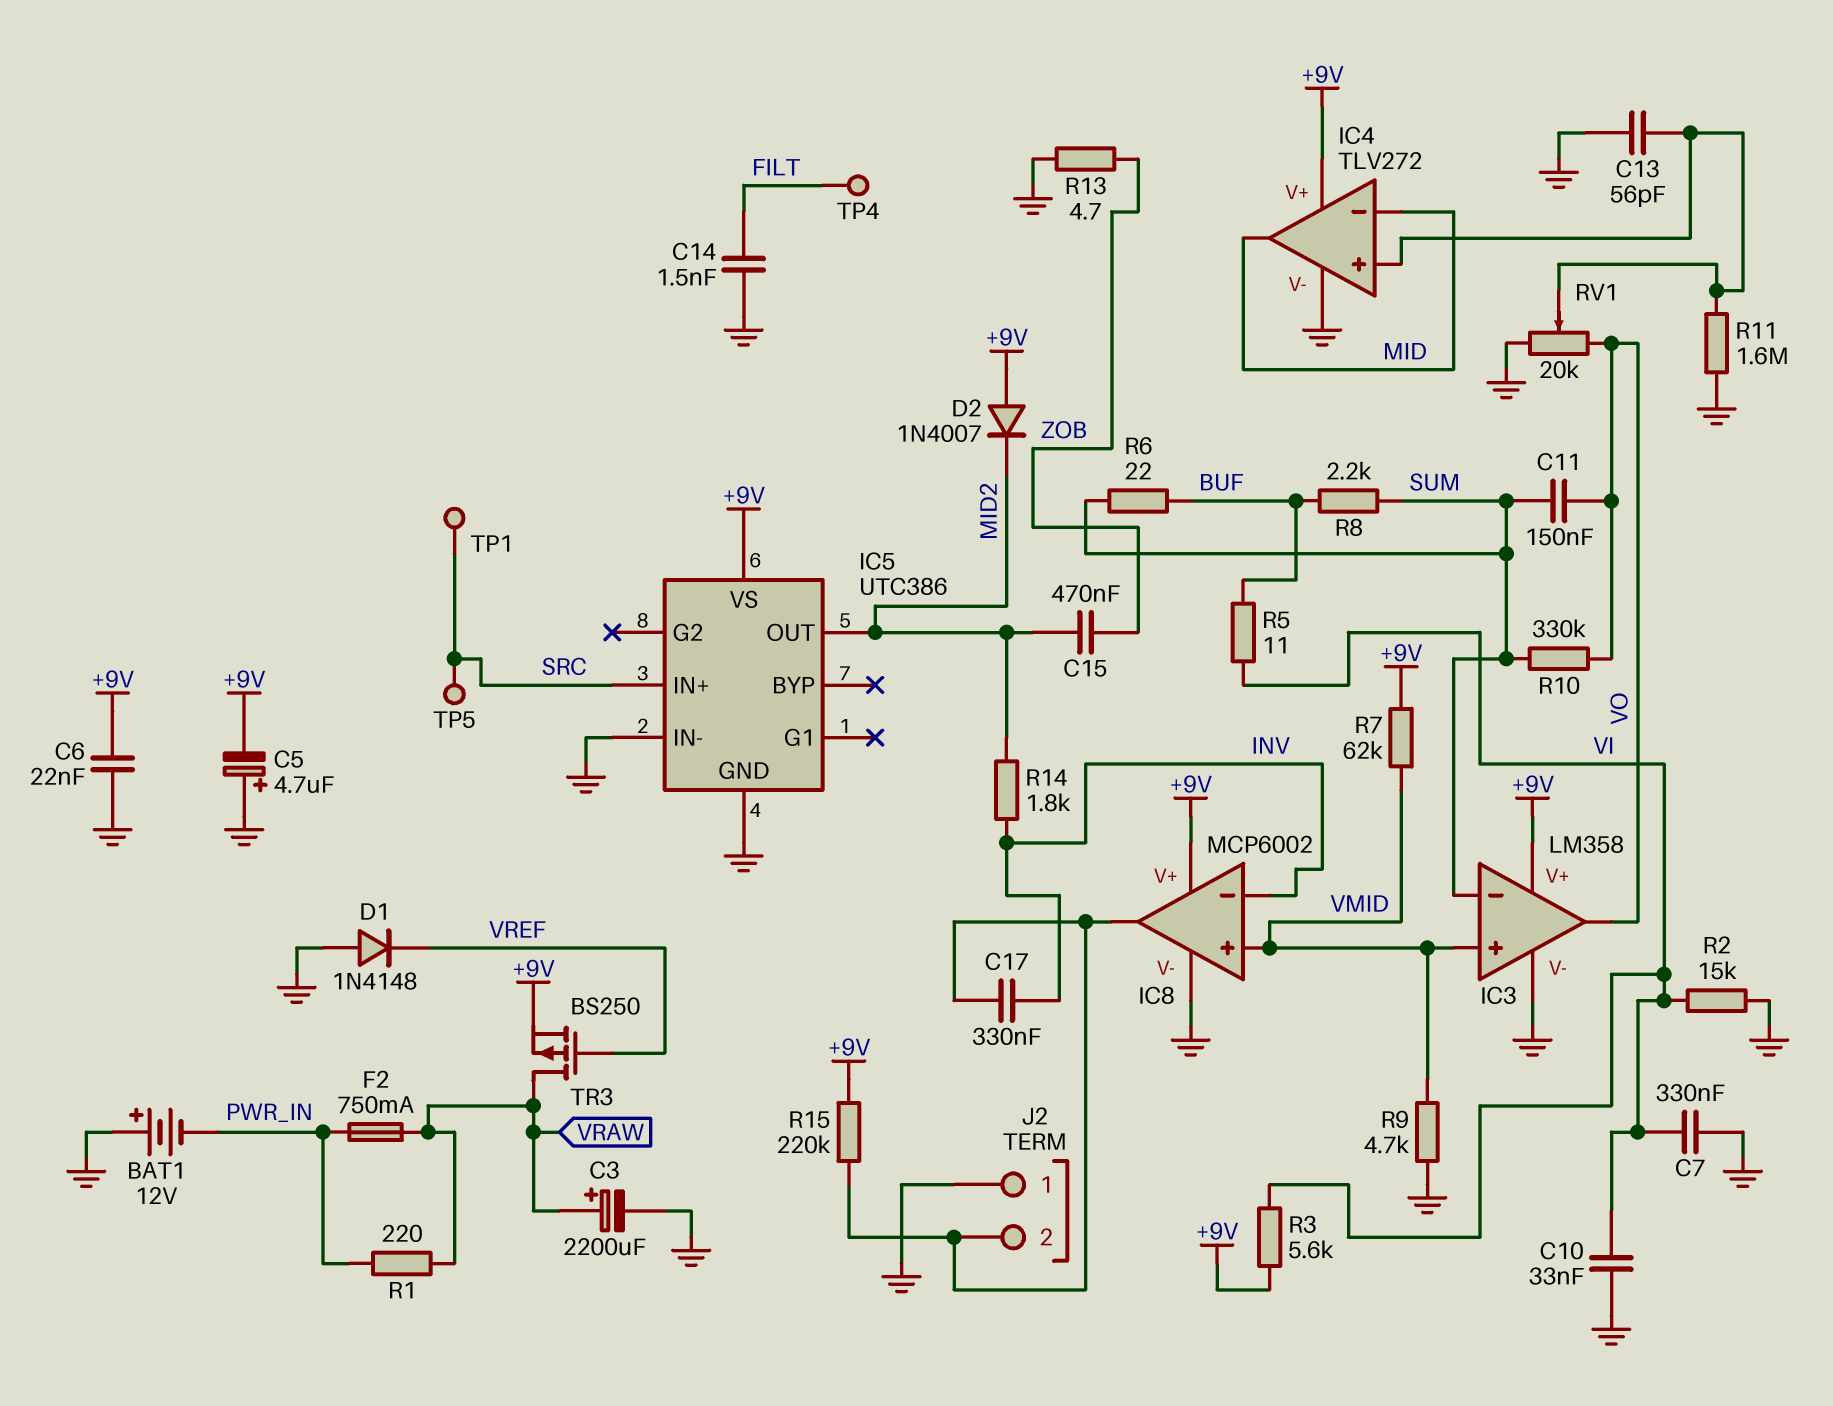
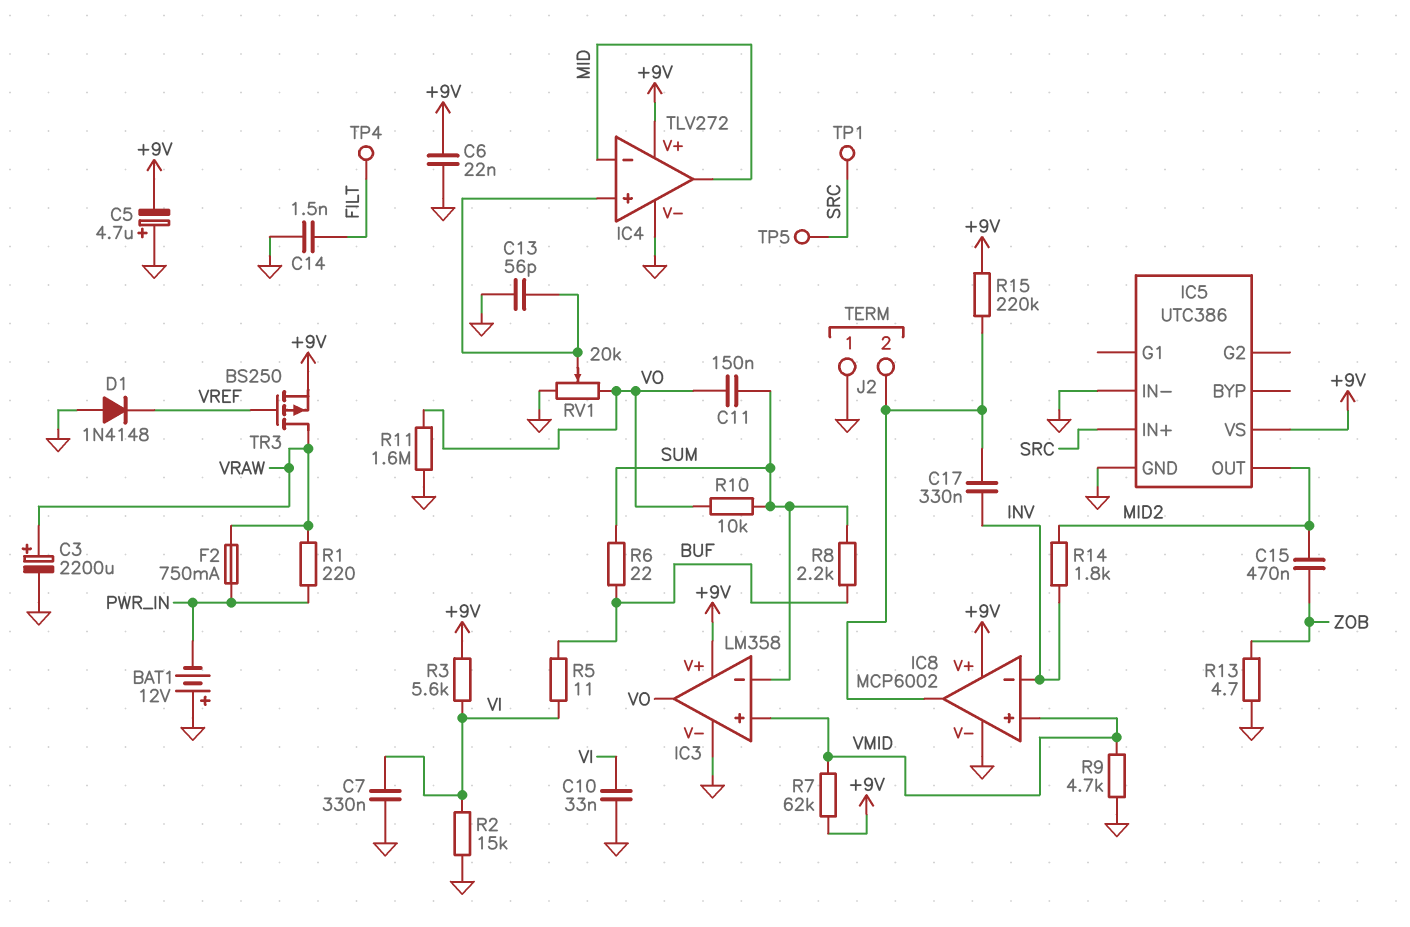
D2: diode 1N4007 (A +9V, K MID2) -> none
R10: 330k (SUM, VO) -> 10k (SUM, VO)
R11: 1.6M (GND, IC4/in+) -> 1.6M (GND, VO)

